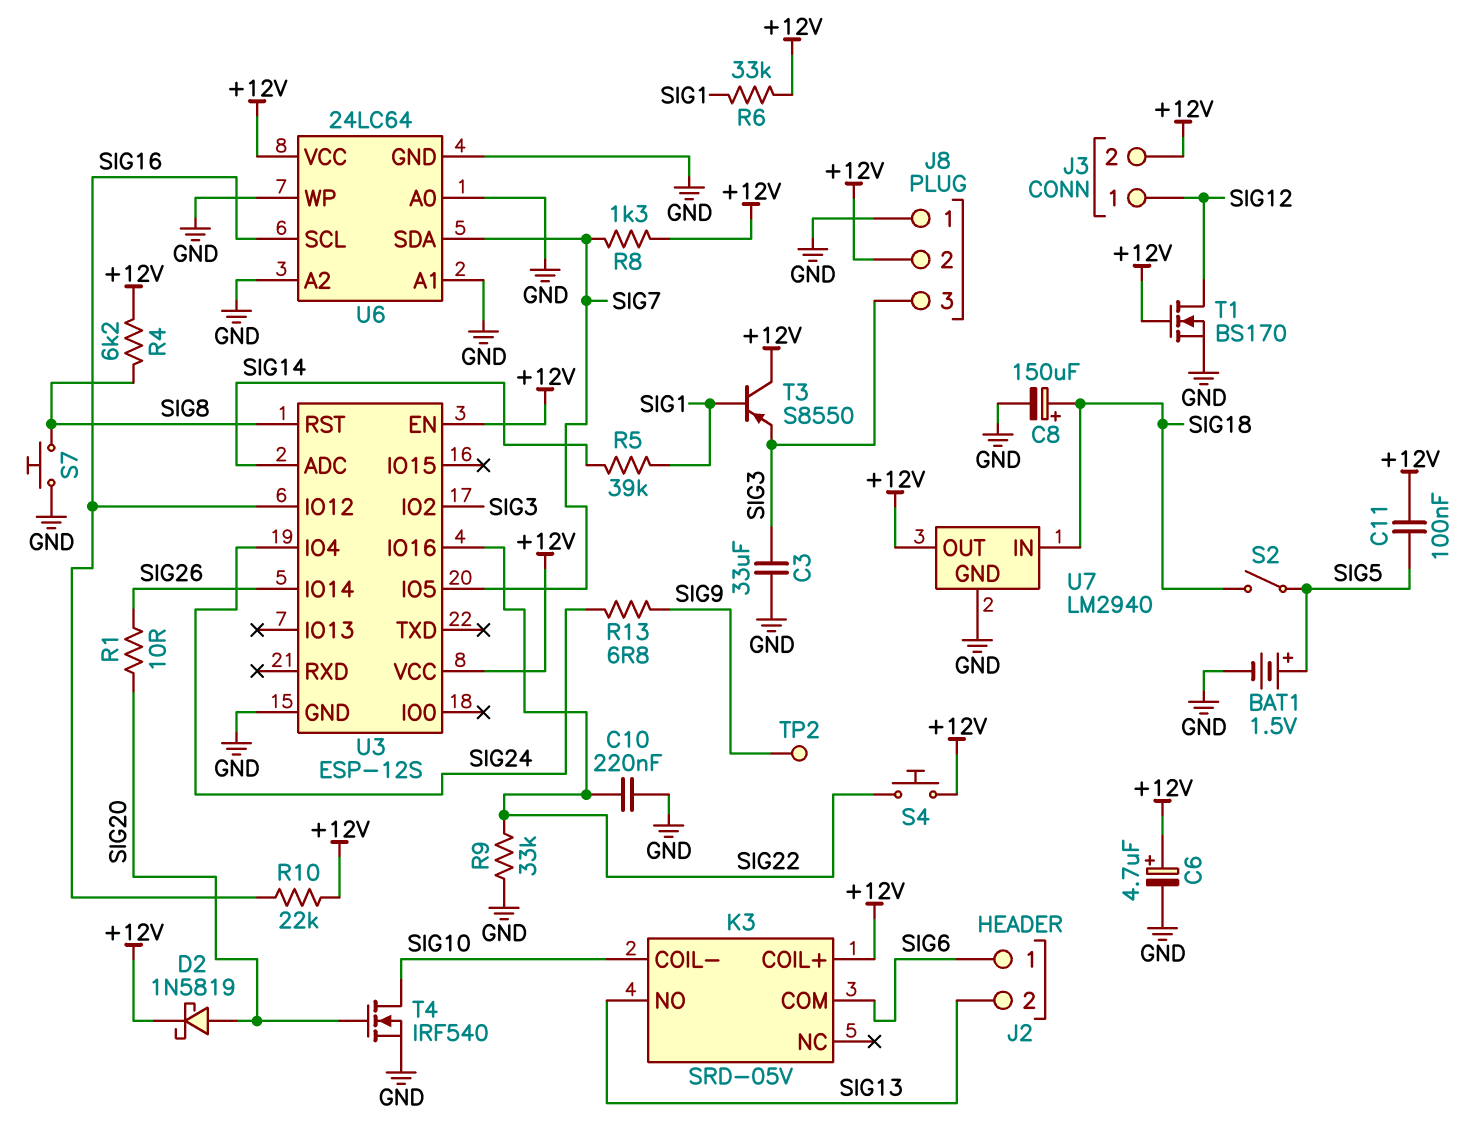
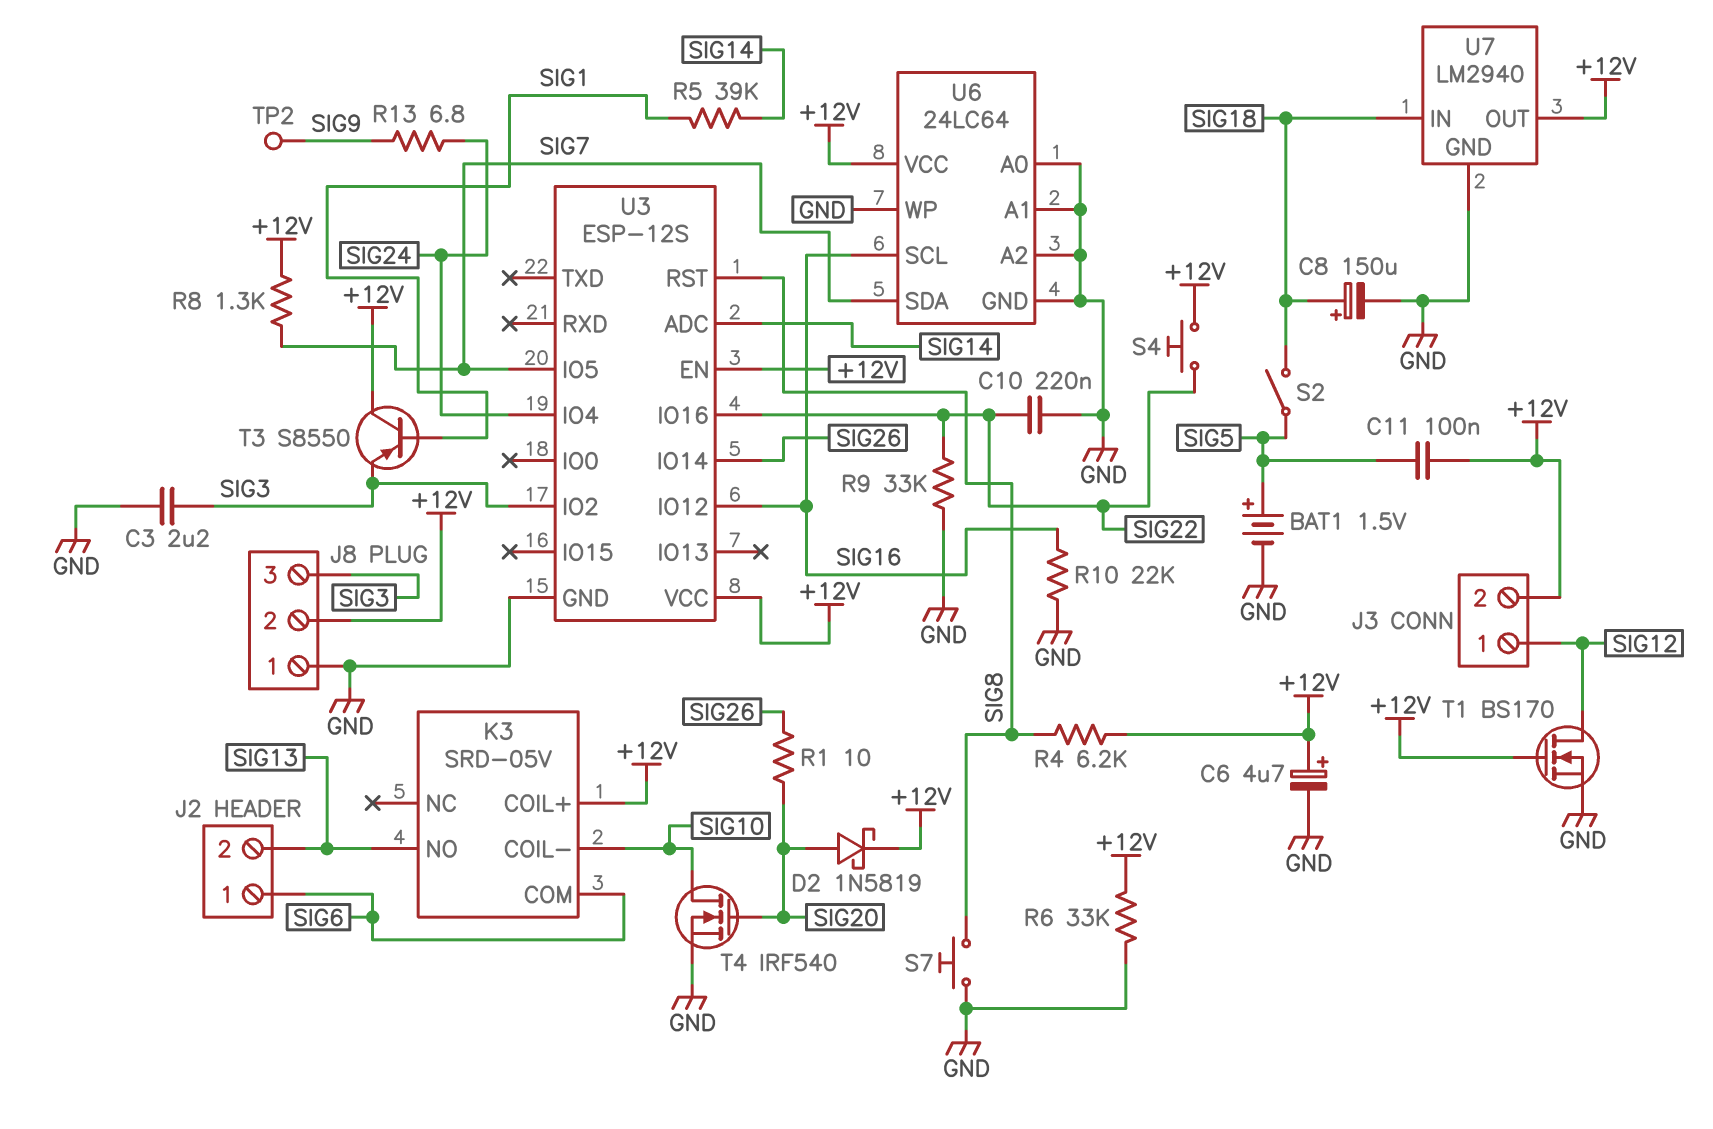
C3: 33uF (GND, SIG3) -> 2.2uF (GND, SIG3)
R6: 33k (+12V, SIG1) -> 33k (+12V, GND)
R10: 22k (+12V, SIG16) -> 22k (GND, SIG16)

